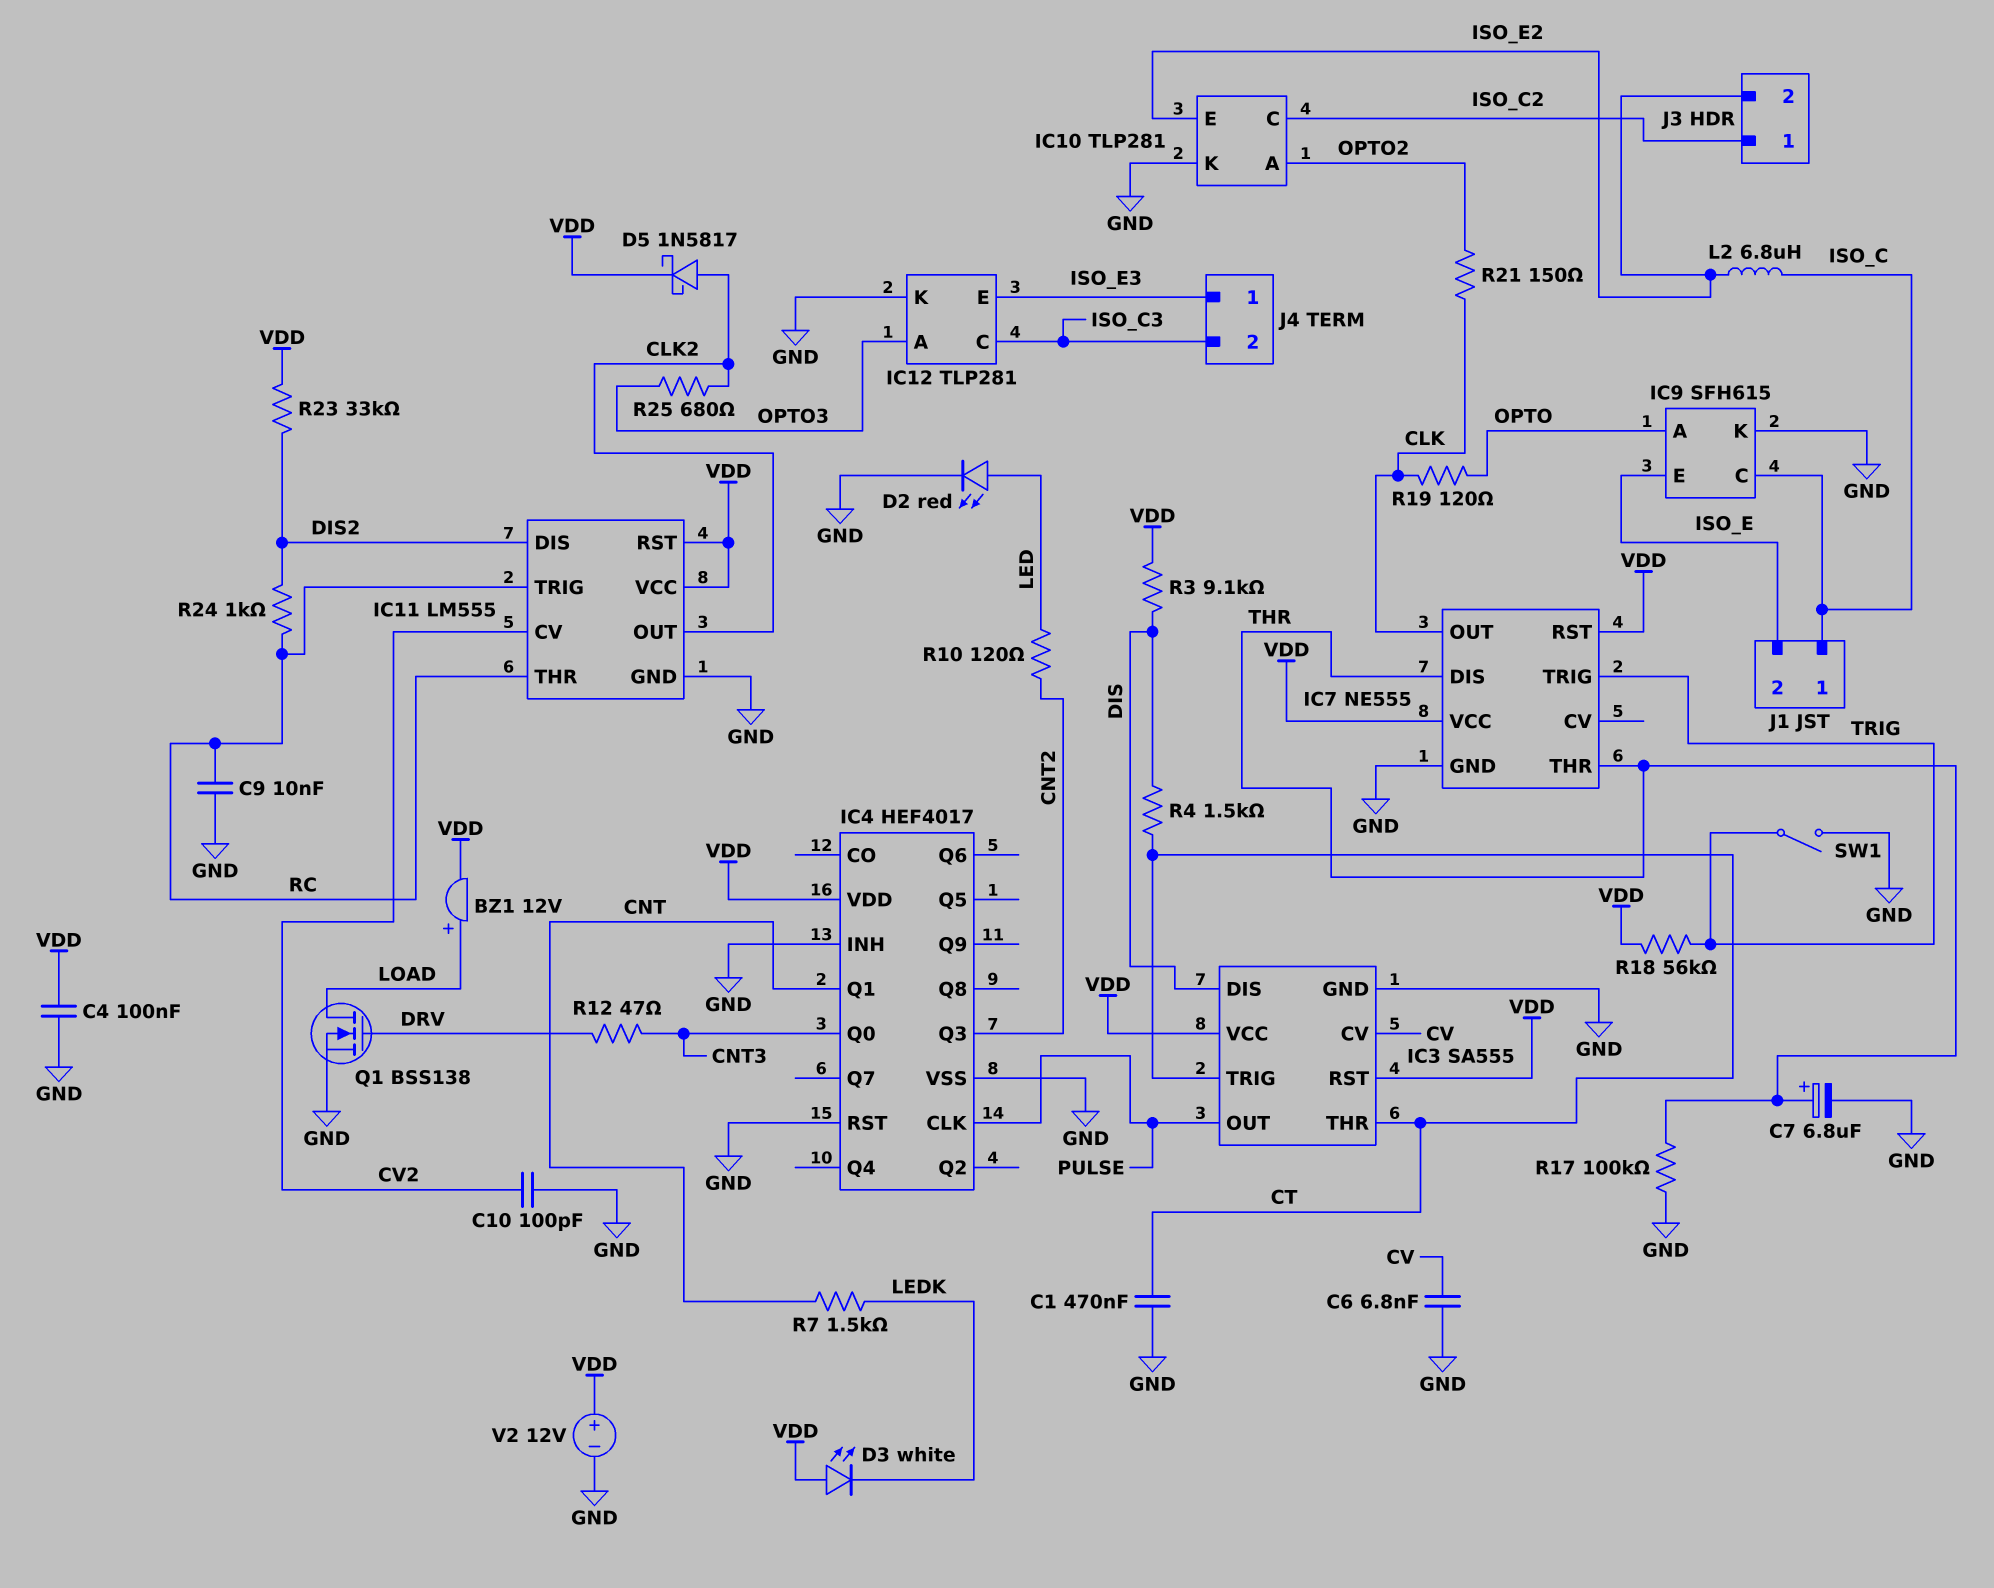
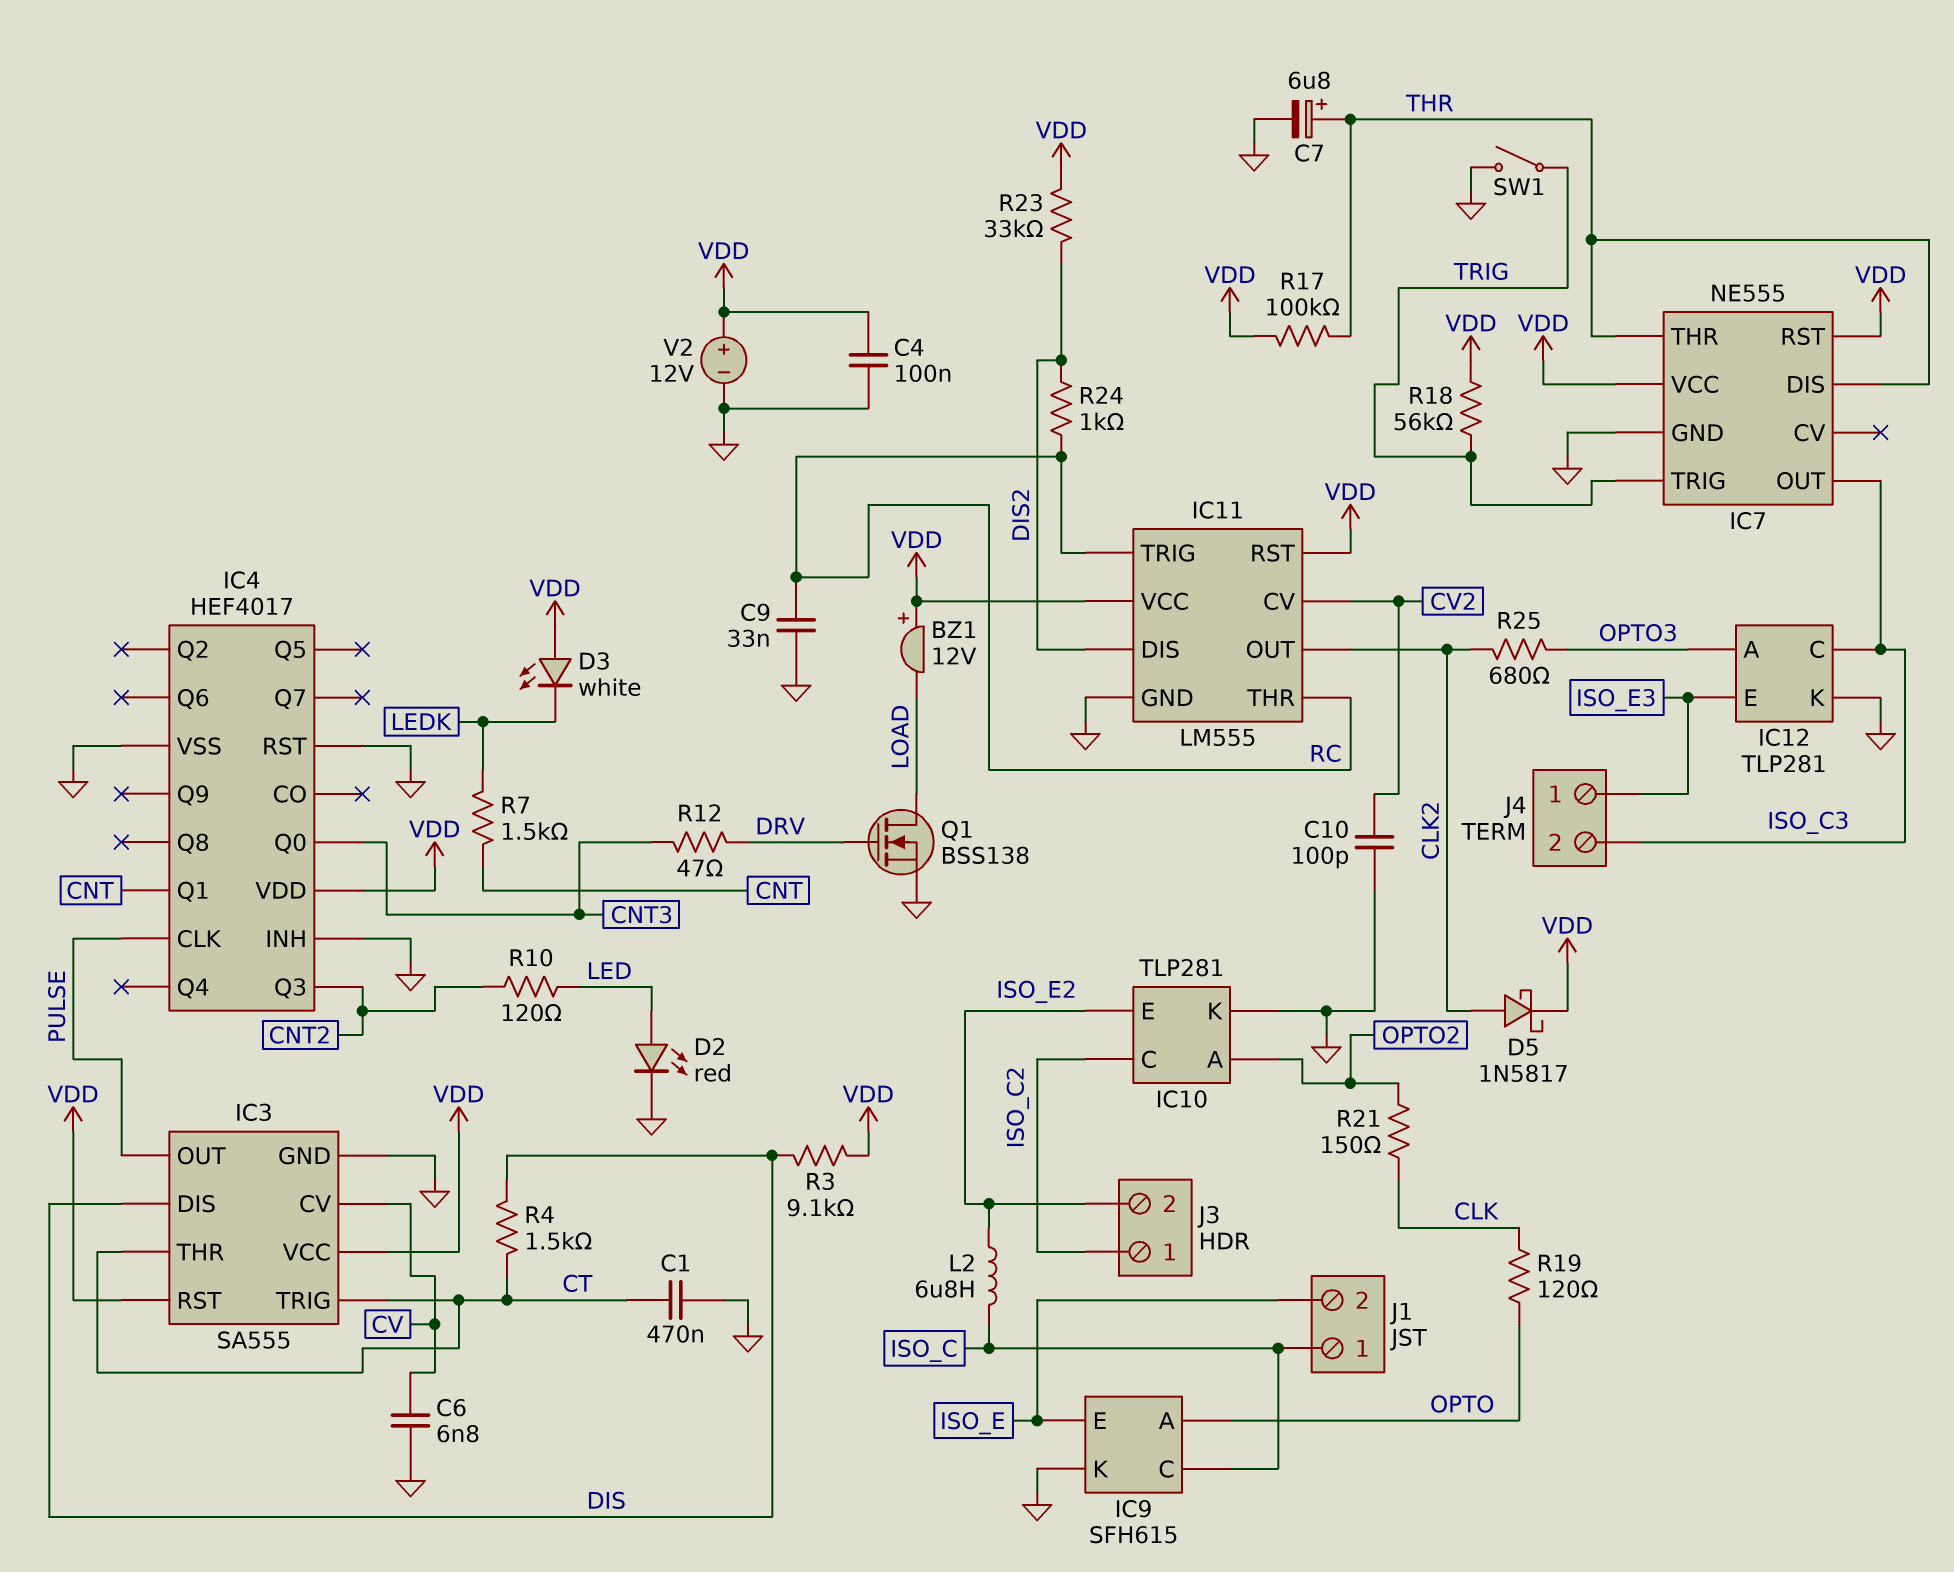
BZ1: buzzer 12V (plus LOAD, minus VDD) -> buzzer 12V (plus VDD, minus LOAD)
C9: 10nF (GND, RC) -> 33nF (GND, RC)
IC7 pin OUT: CLK -> ISO_C3
R17: 100k (GND, THR) -> 100k (THR, VDD)

